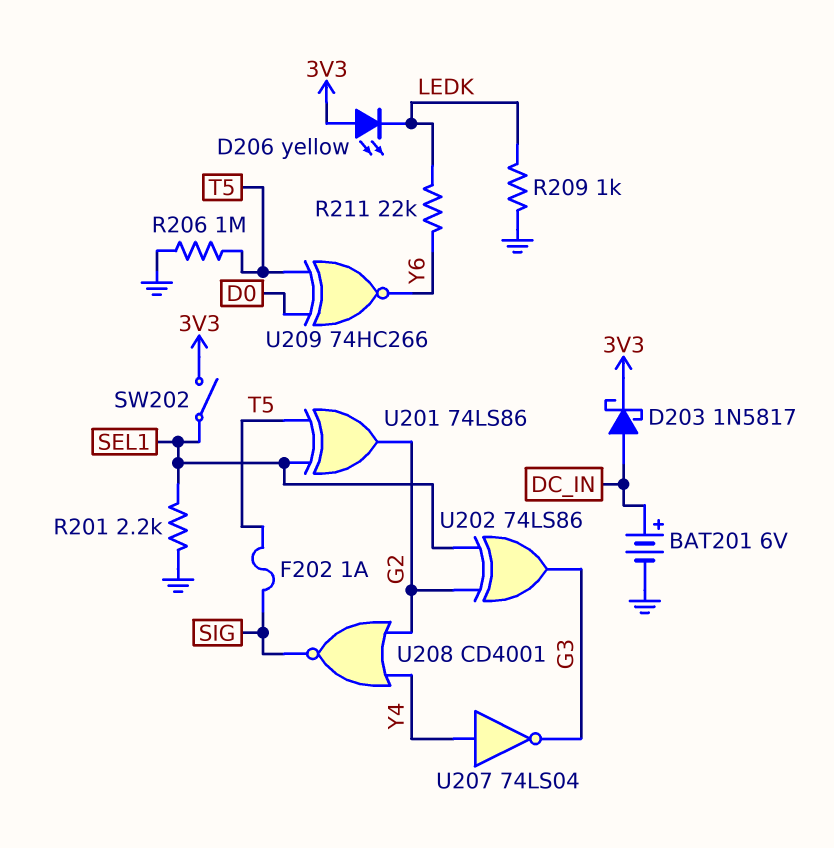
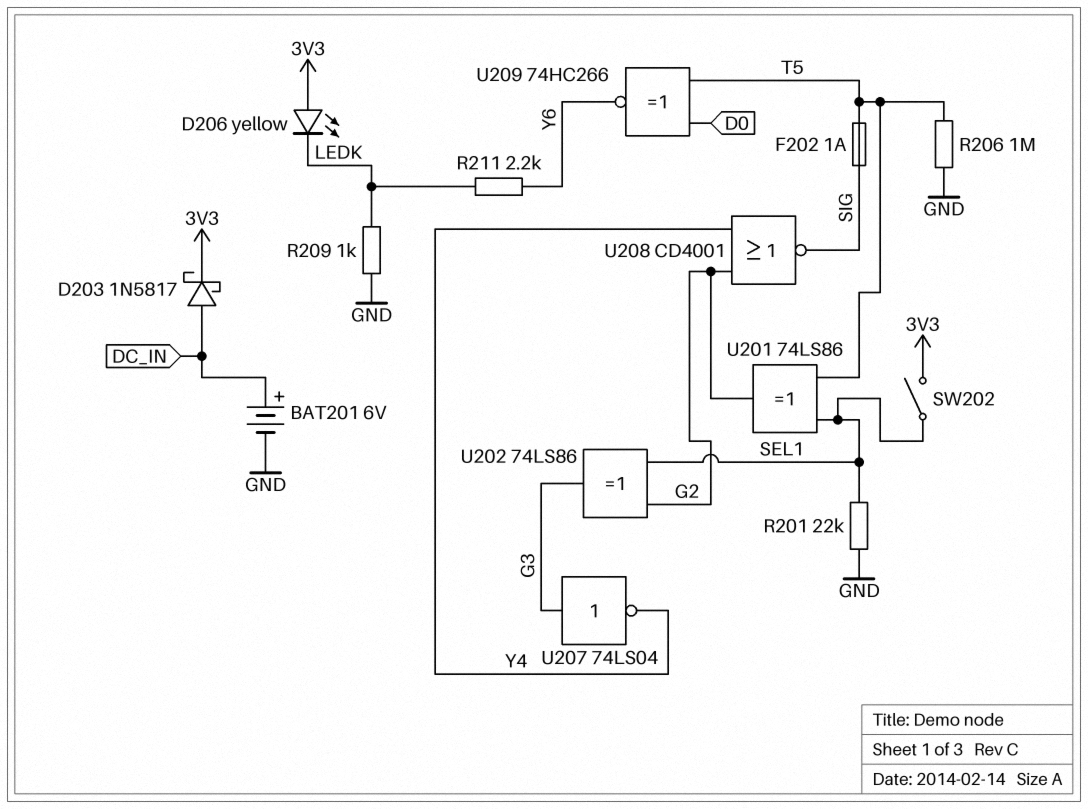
R201: 2.2k (GND, SEL1) -> 22k (GND, SEL1)
R211: 22k (LEDK, Y6) -> 2.2k (LEDK, Y6)
U207: NOT 74LS04 (in Y4, out G3) -> NOT 74LS04 (in G3, out Y4)

